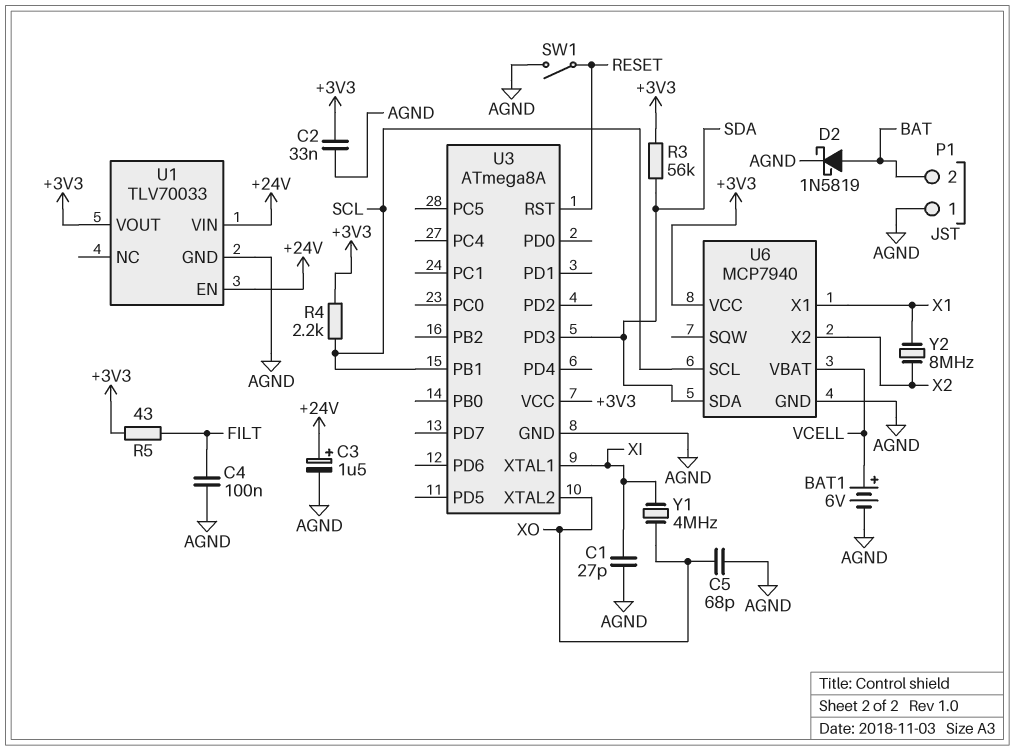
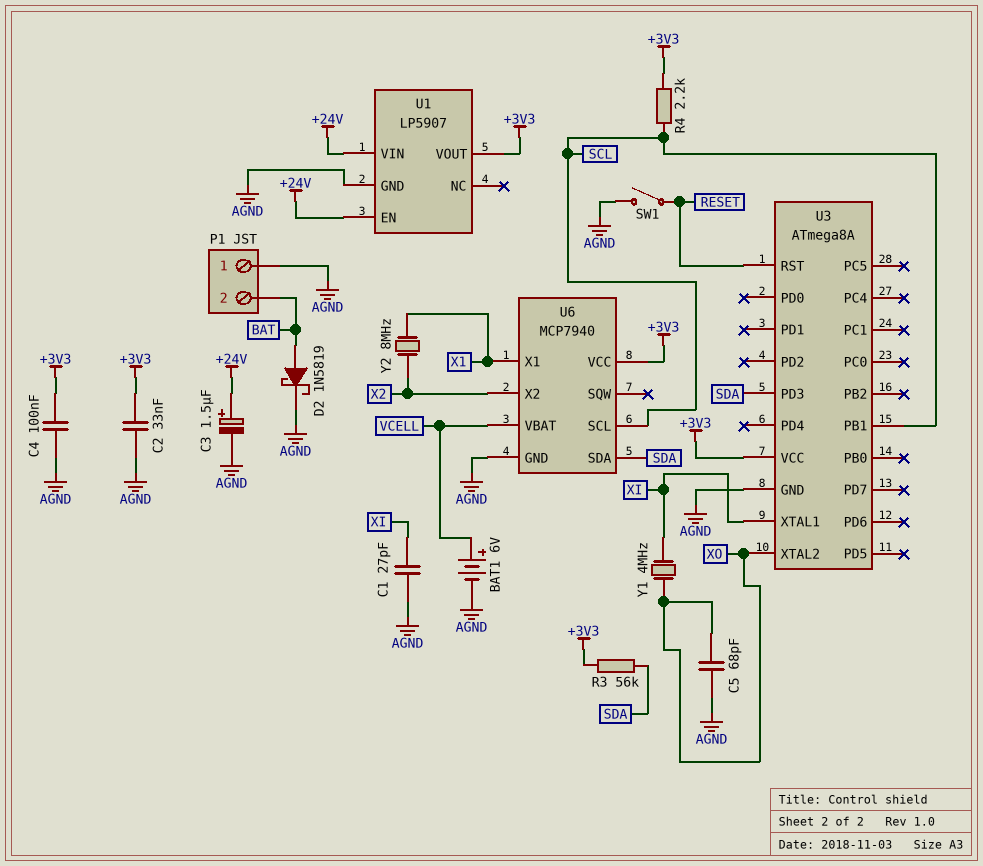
C4: 100nF (AGND, FILT) -> 100nF (+3V3, AGND)
R5: 43 (+3V3, FILT) -> none
U1: TLV70033 -> LP5907

